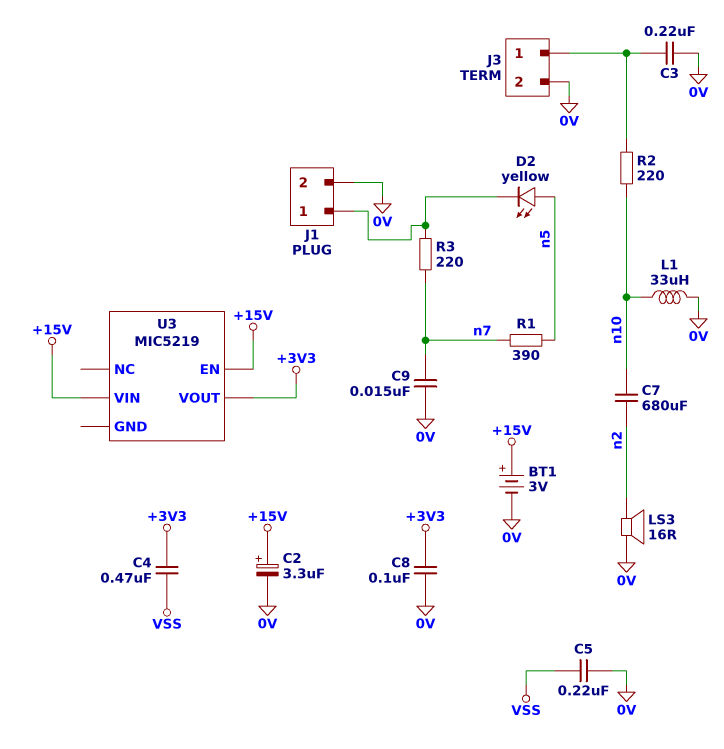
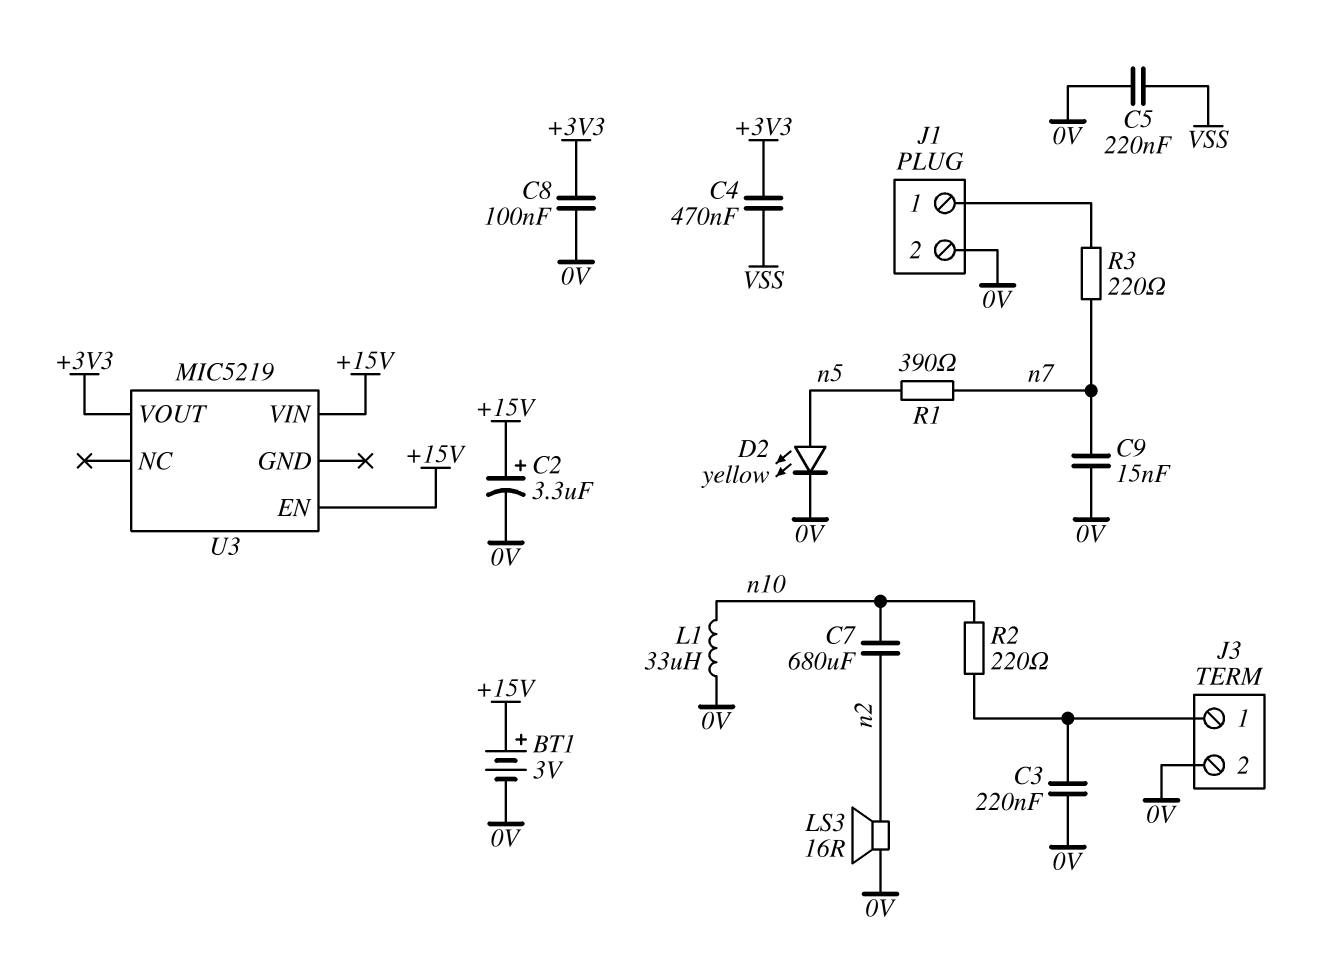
D2: LED yellow (A n5, K J1/1) -> LED yellow (A n5, K 0V)

